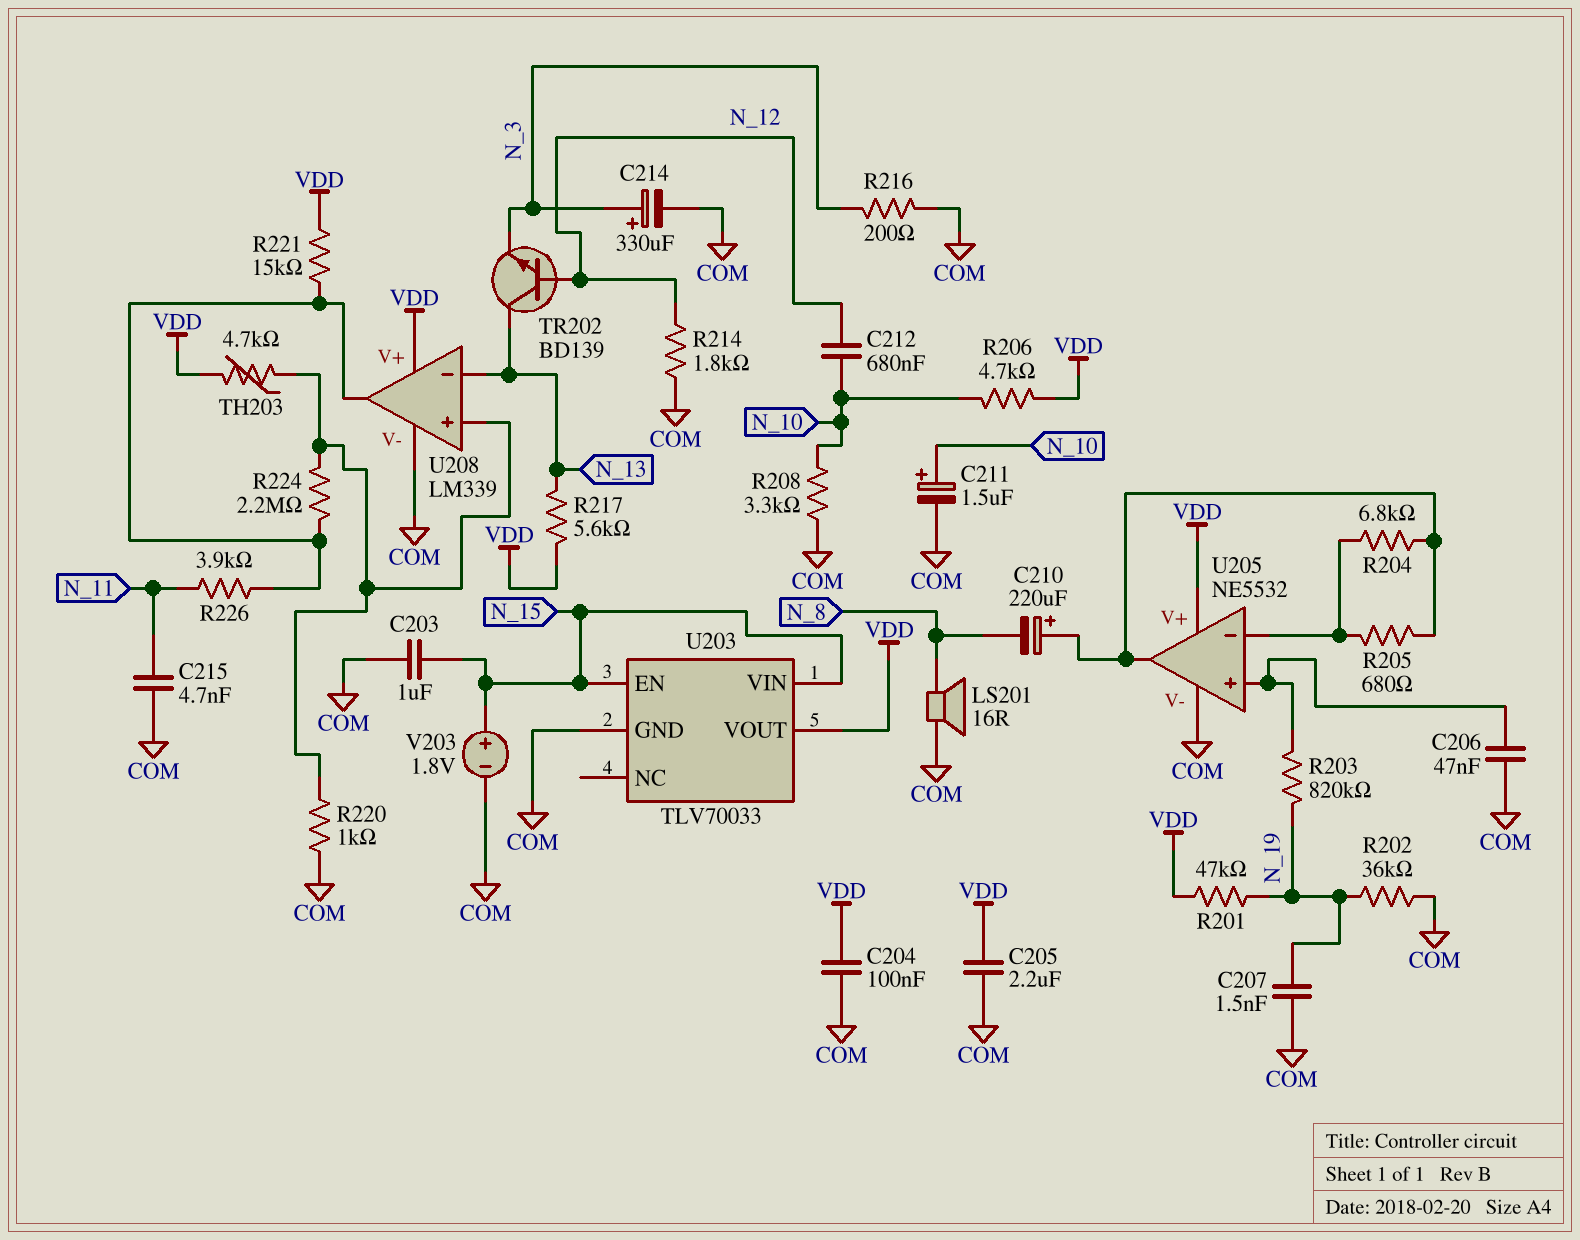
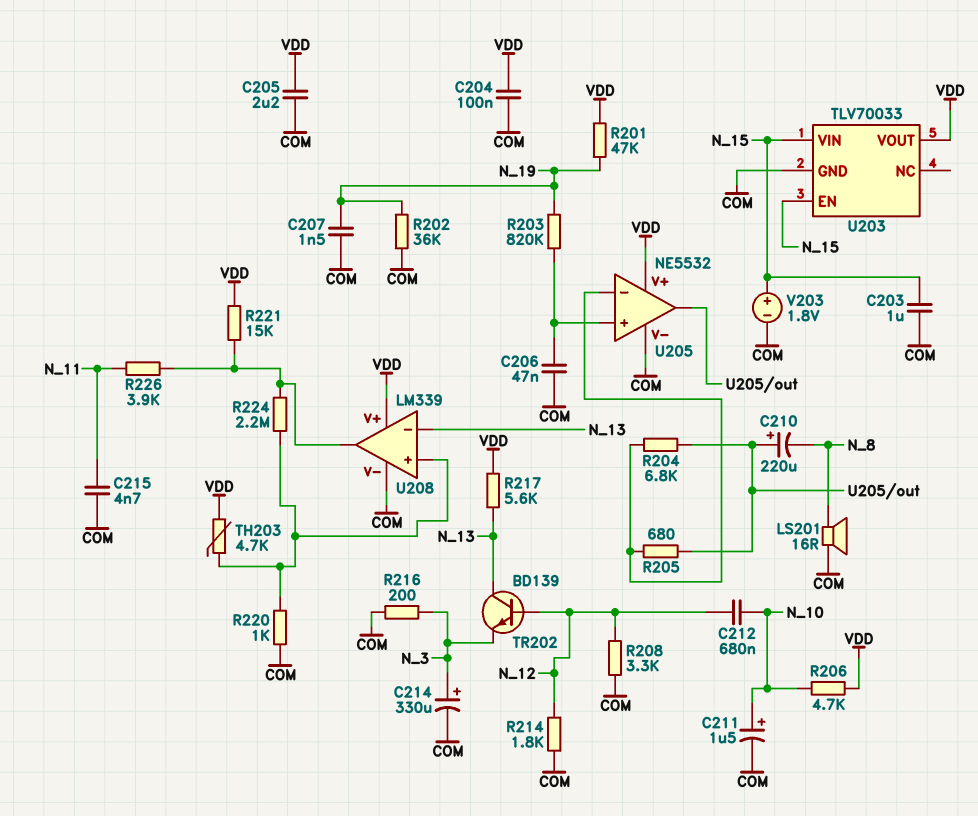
R208: 3.3k (COM, N_10) -> 3.3k (COM, N_12)

